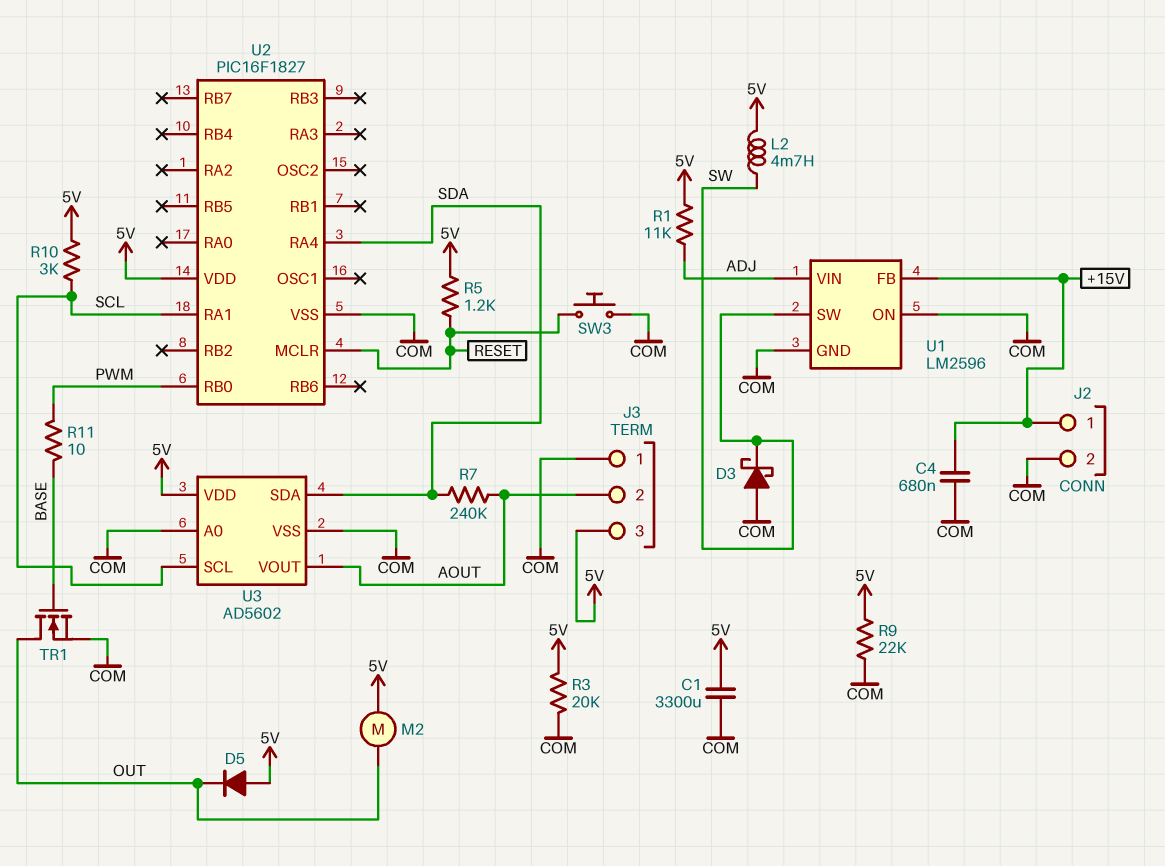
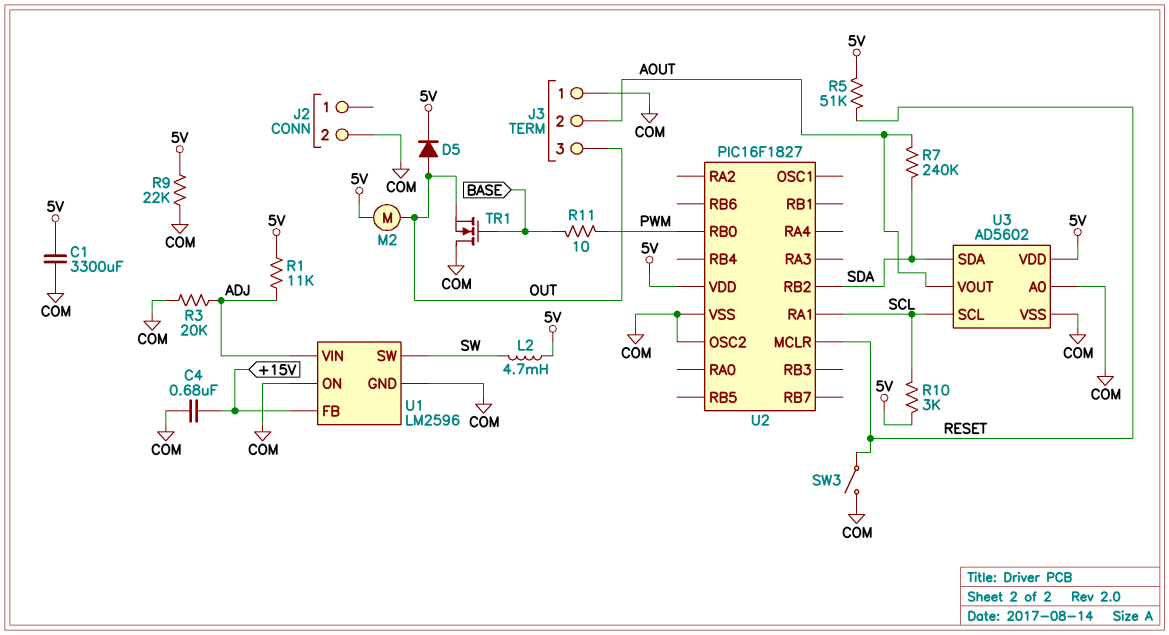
D3: schottky (A COM, K SW) -> none
D5: diode (A 5V, K OUT) -> diode (A OUT, K 5V)
J2 pin 1: +15V -> none
J3 pin 3: 5V -> OUT
R3: 20k (5V, COM) -> 20k (ADJ, COM)
R5: 1.2k (5V, RESET) -> 51k (5V, RESET)
SW3: button (COM, RESET) -> switch (COM, RESET)
TR1: NMOS (G BASE, D OUT, S COM) -> NMOS (G BASE, D COM, S OUT)
U2 pin OSC2: none -> COM
U2 pin RA4: SDA -> none
U2 pin RB2: none -> SDA

